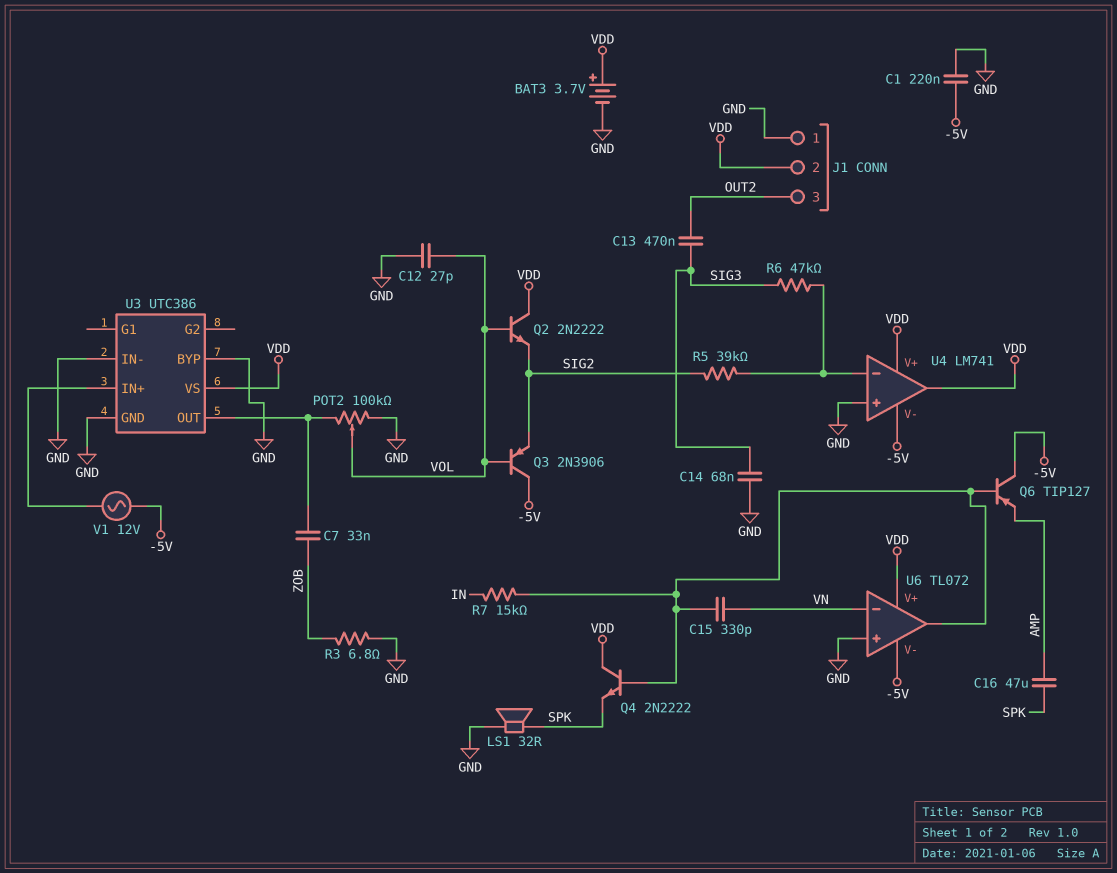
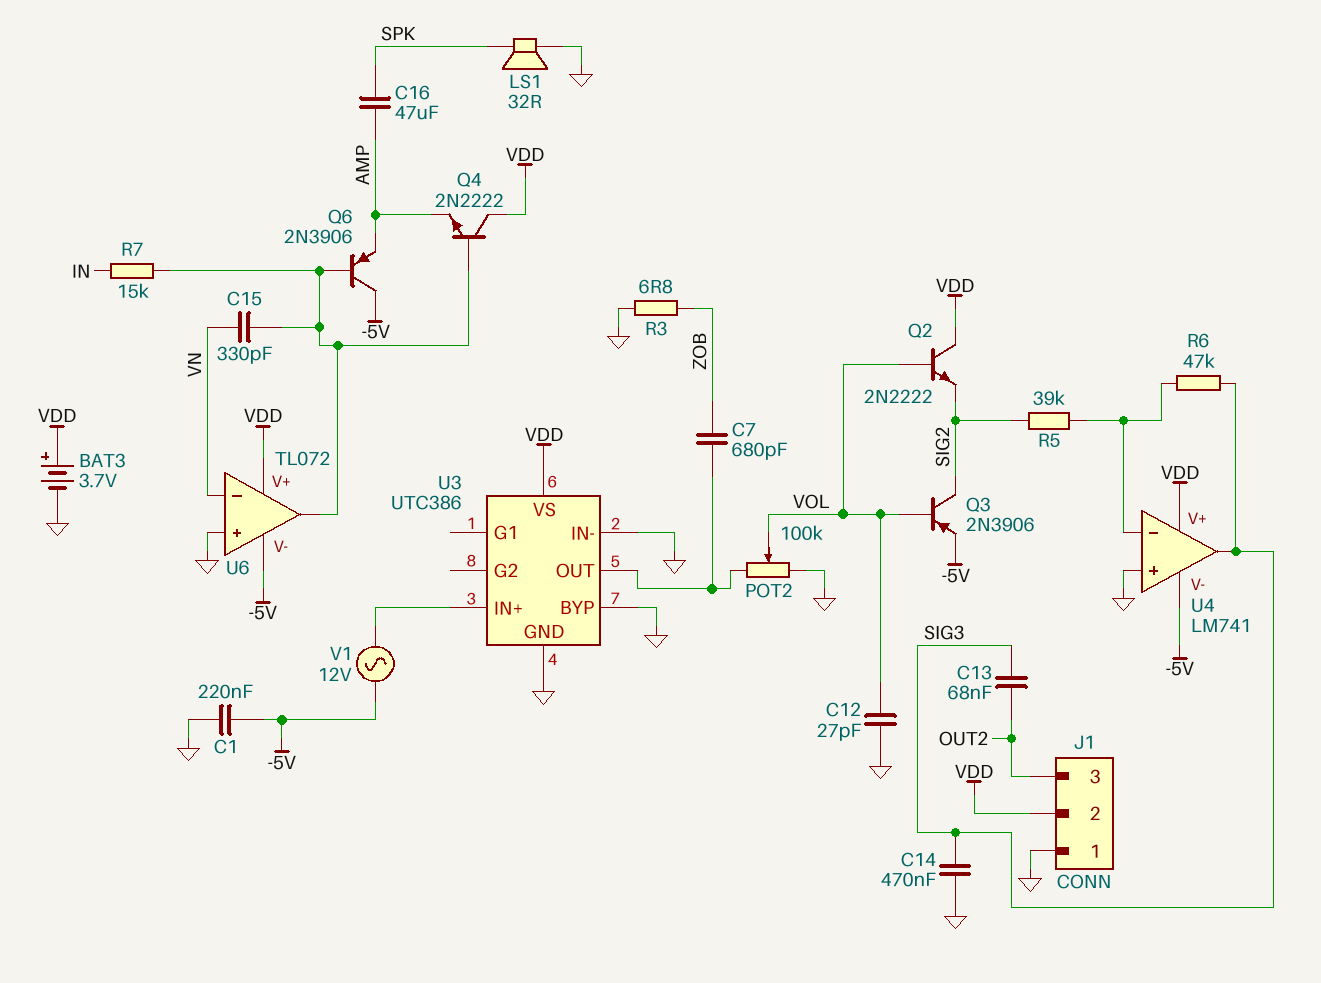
C7: 33nF (U3/OUT, ZOB) -> 680pF (U3/OUT, ZOB)
C13: 470nF (OUT2, SIG3) -> 68nF (OUT2, SIG3)
C14: 68nF (GND, SIG3) -> 470nF (GND, SIG3)
Q3: PNP 2N3906 (B VOL, C -5V, E SIG2) -> PNP 2N3906 (B VOL, C SIG2, E -5V)
Q4: NPN 2N2222 (B U6/out, C VDD, E SPK) -> NPN 2N2222 (B U6/out, C VDD, E AMP)
Q6: PNP TIP127 (B U6/out, C -5V, E AMP) -> PNP 2N3906 (B U6/out, C -5V, E AMP)
U4 pin out: VDD -> SIG3

